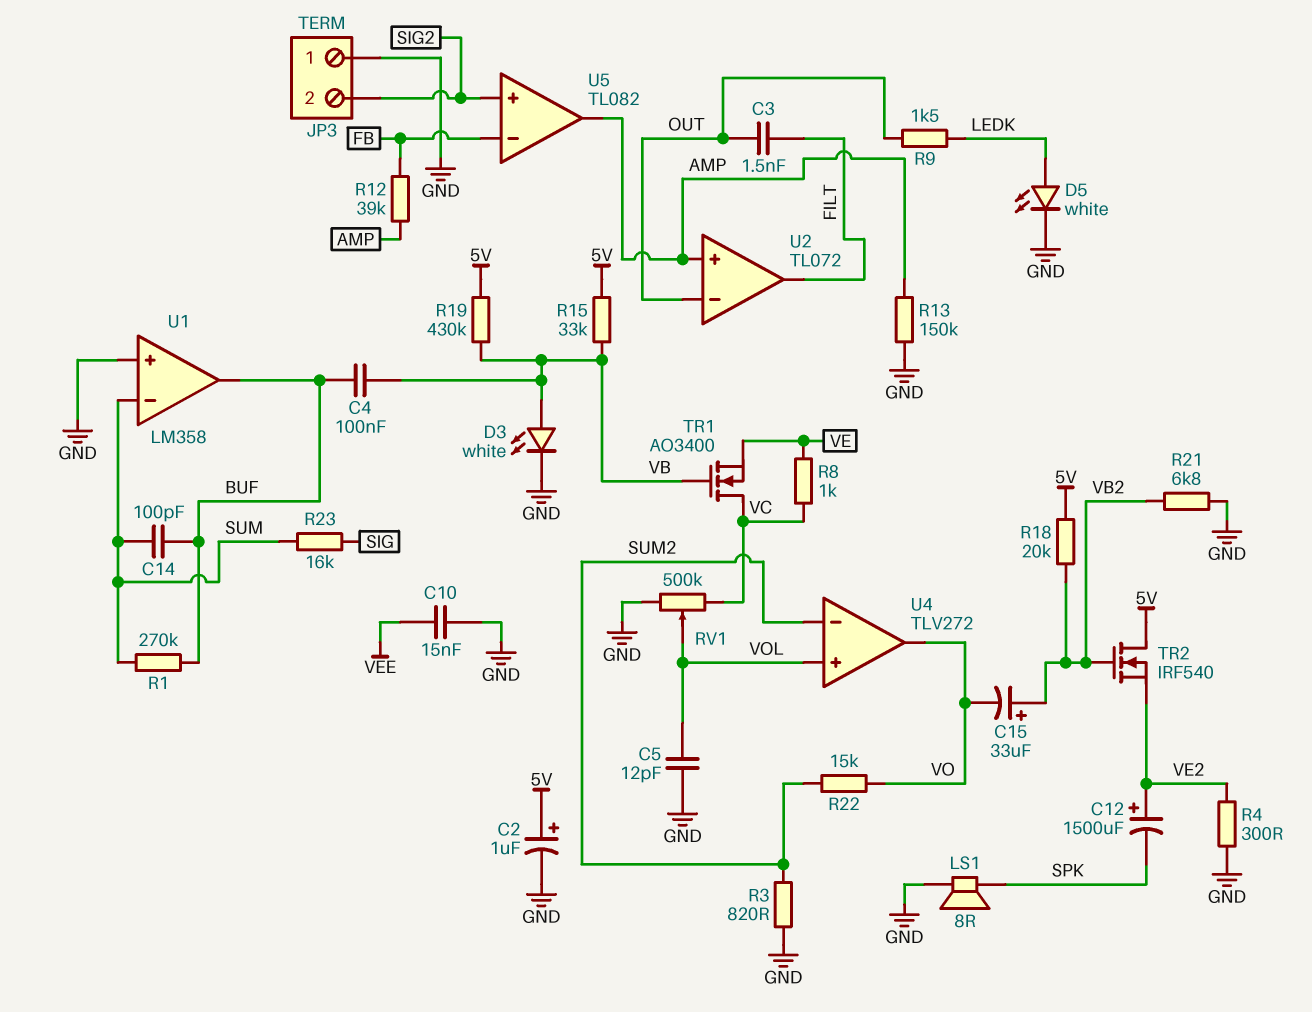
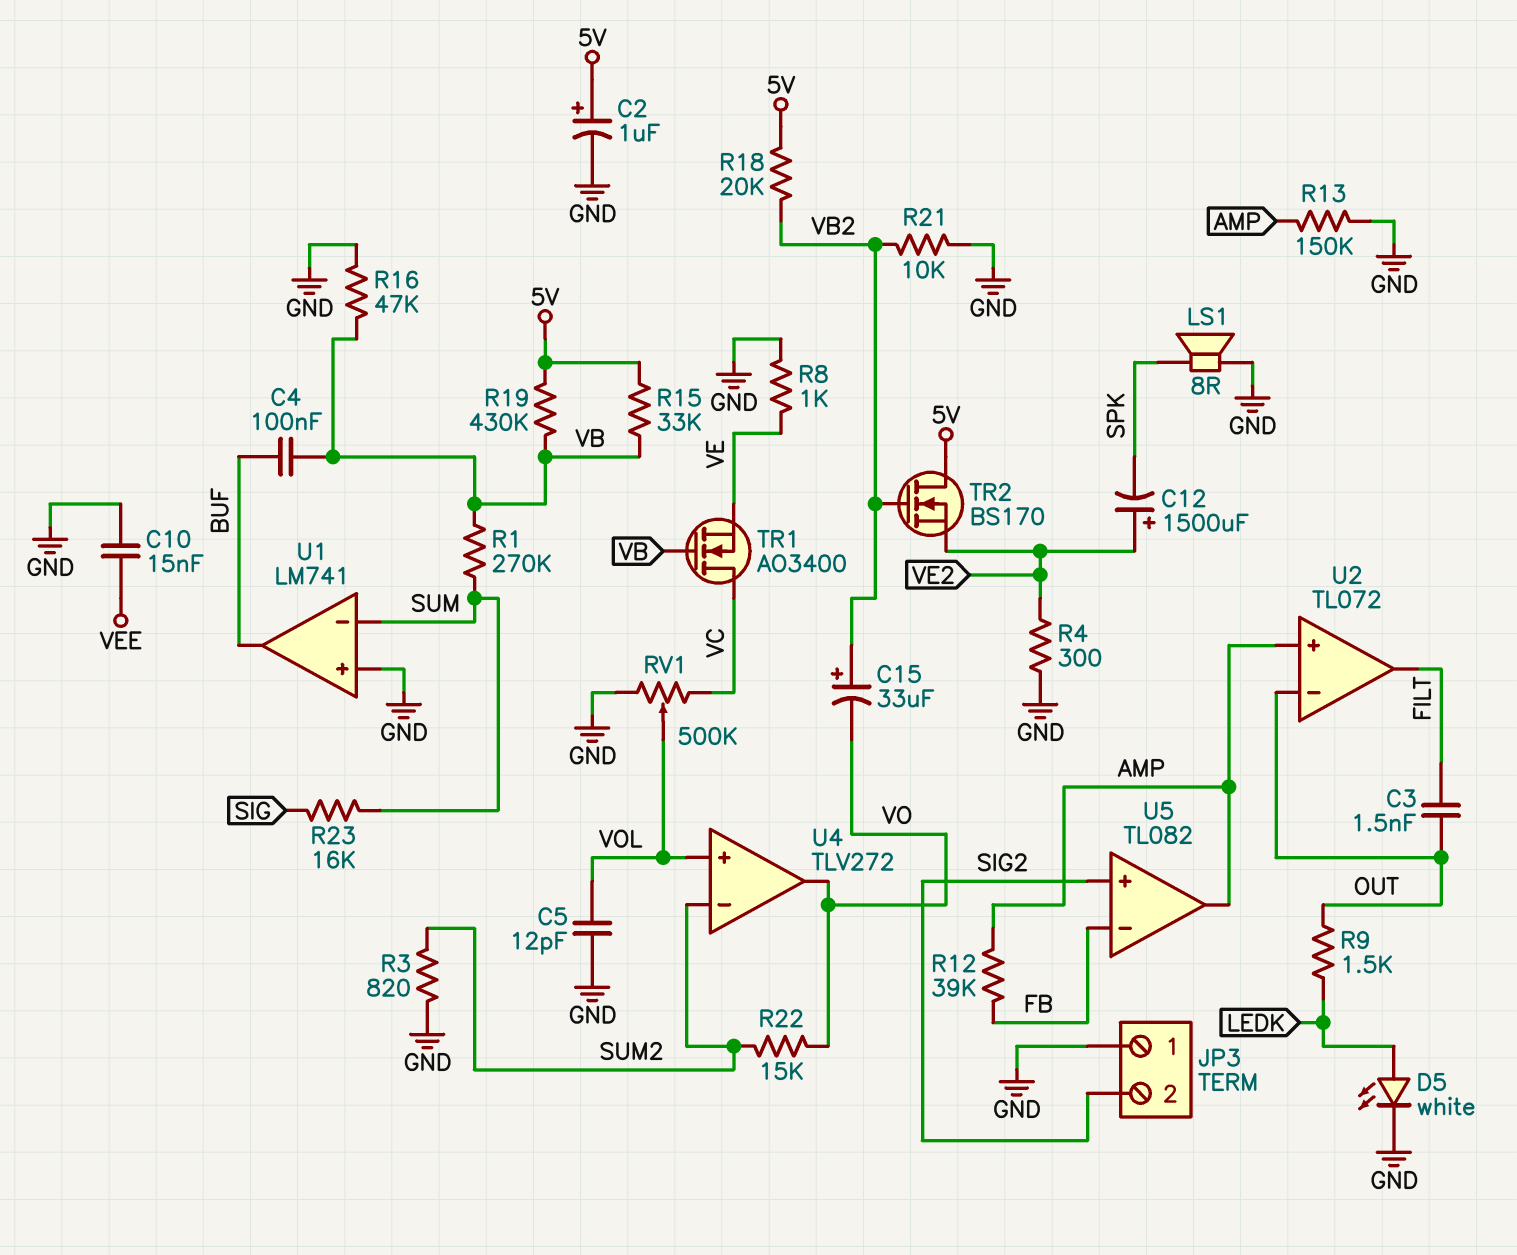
C14: 100pF (BUF, SUM) -> none
D3: LED white (A VB, K GND) -> none
R1: 270k (BUF, SUM) -> 270k (SUM, VB)
R8: 1k (VC, VE) -> 1k (GND, VE)
R16: none -> 47k (GND, VB)
R21: 6.8k (GND, VB2) -> 10k (GND, VB2)
TR2: NMOS IRF540 (G VB2, D 5V, S VE2) -> NMOS BS170 (G VB2, D 5V, S VE2)
U1: LM358 -> LM741

